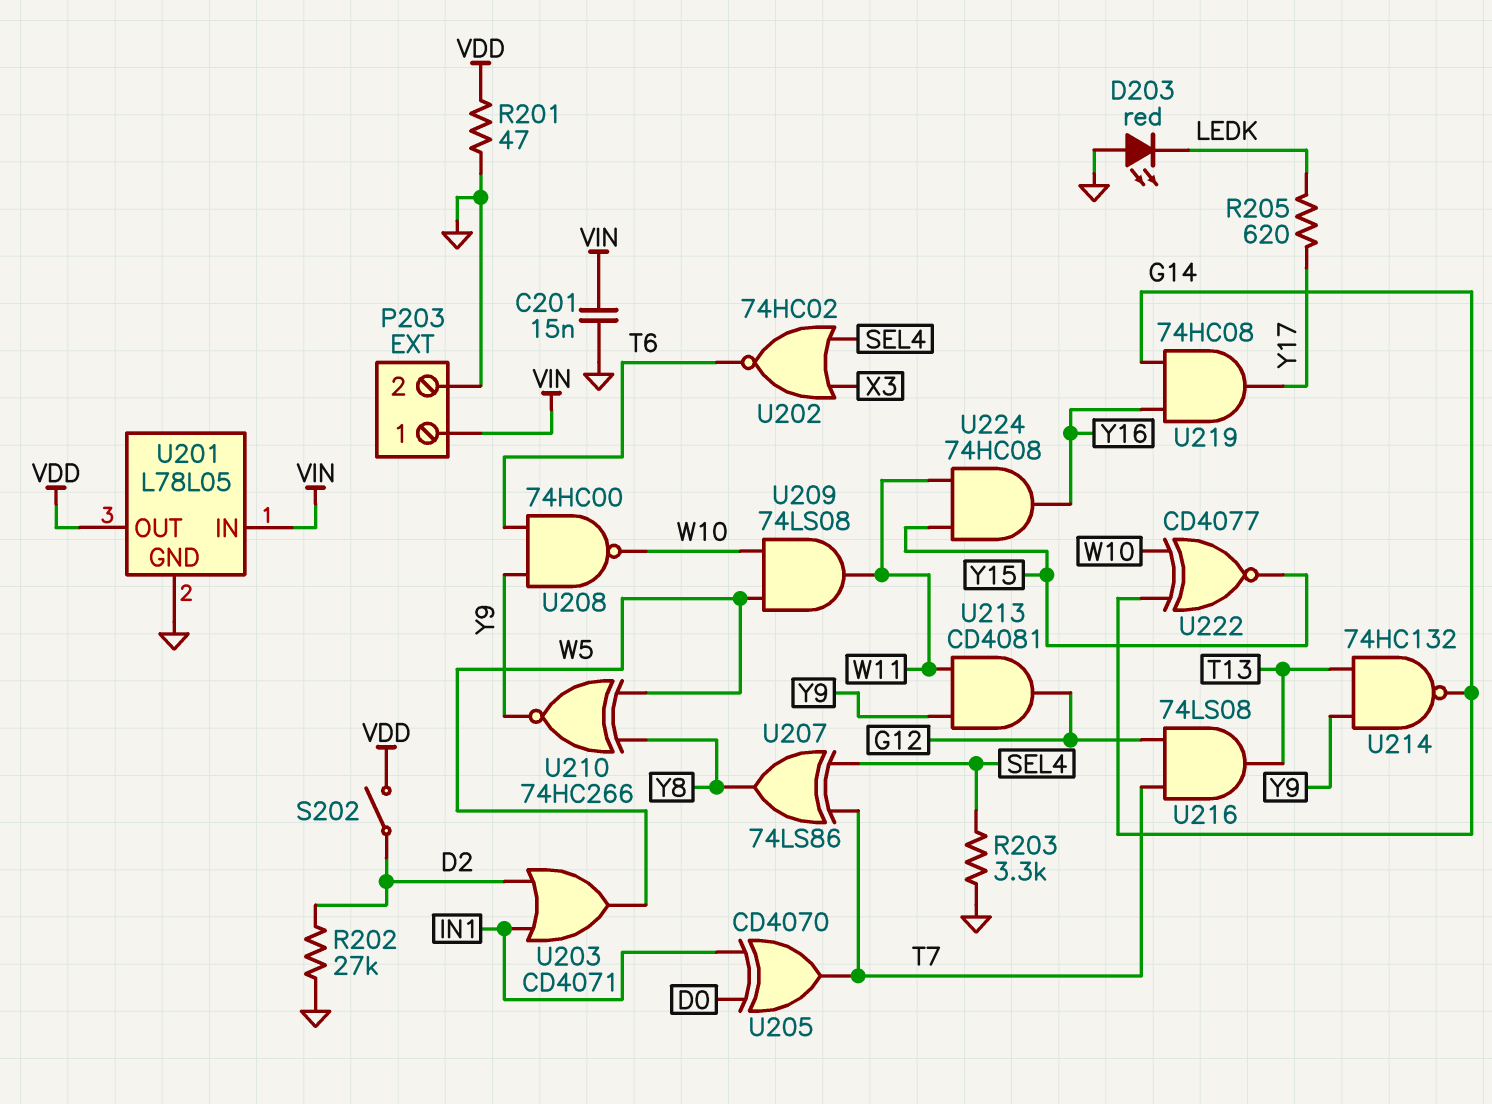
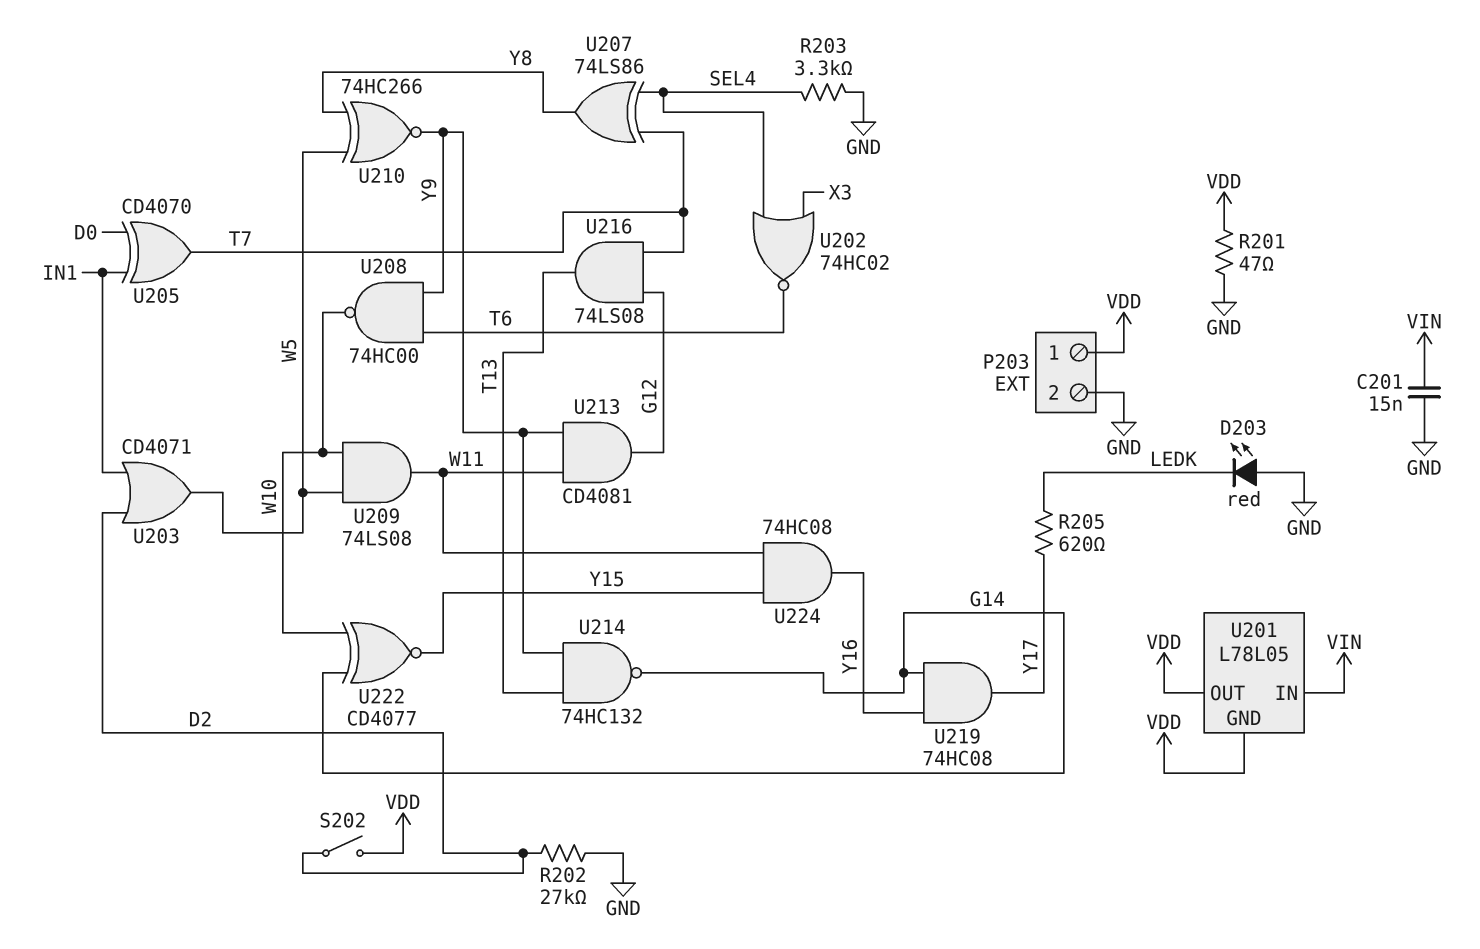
P203 pin 1: VIN -> VDD
U201 pin GND: GND -> VDD

